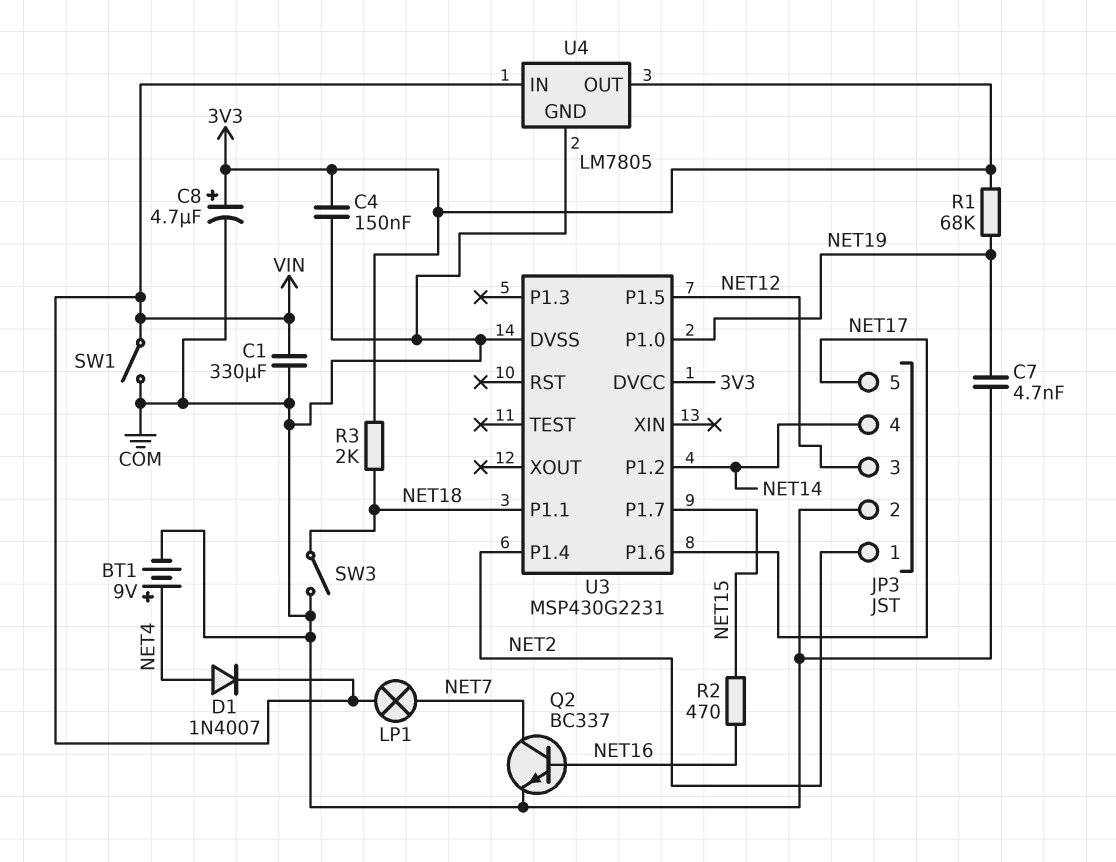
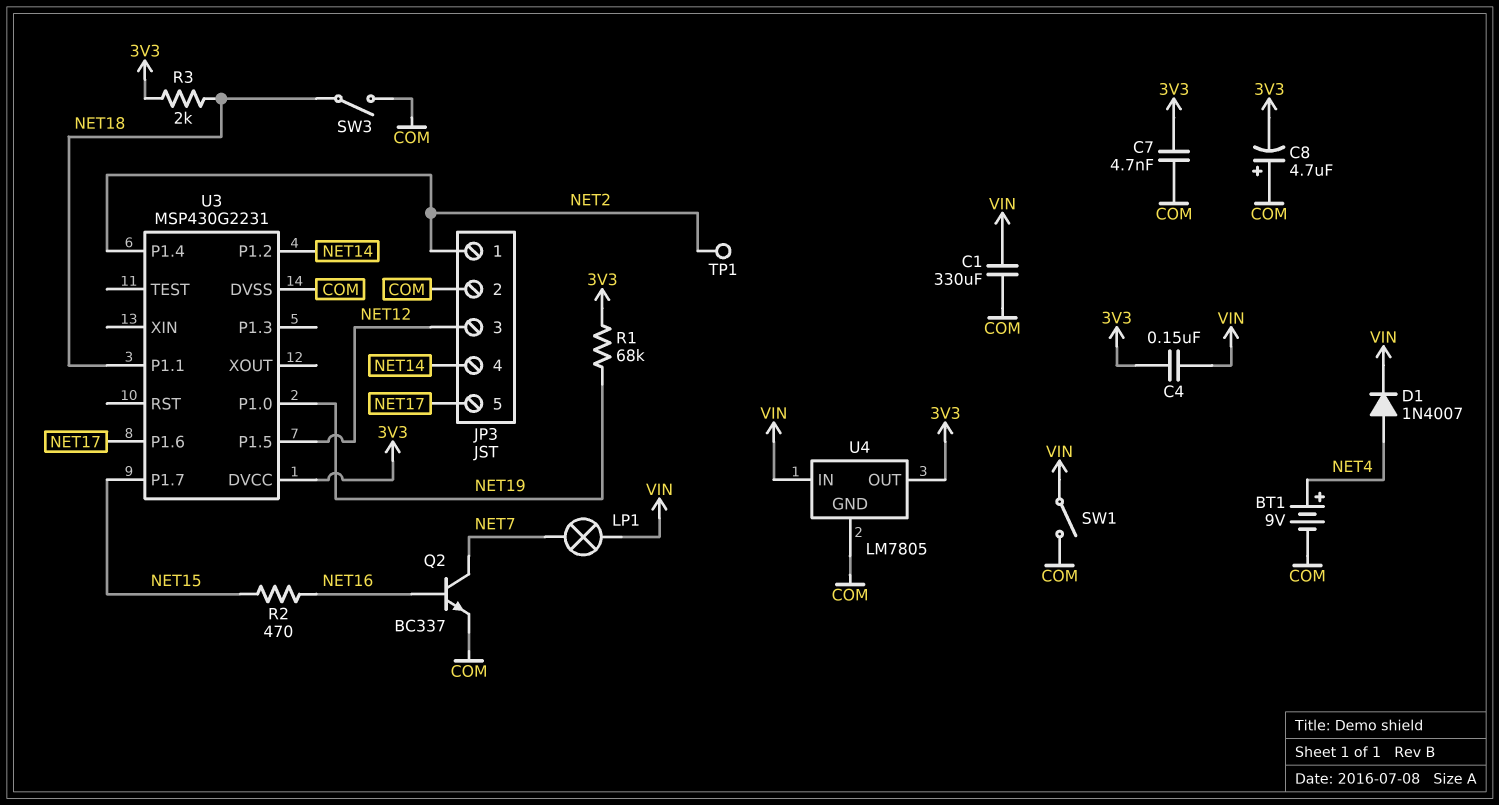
C4: 150nF (3V3, COM) -> 150nF (3V3, VIN)
C7: 4.7nF (COM, NET19) -> 4.7nF (3V3, COM)
C8: 4.7uF (plus 3V3, minus COM) -> 4.7uF (plus COM, minus 3V3)
TP1: none -> test point (NET2)

